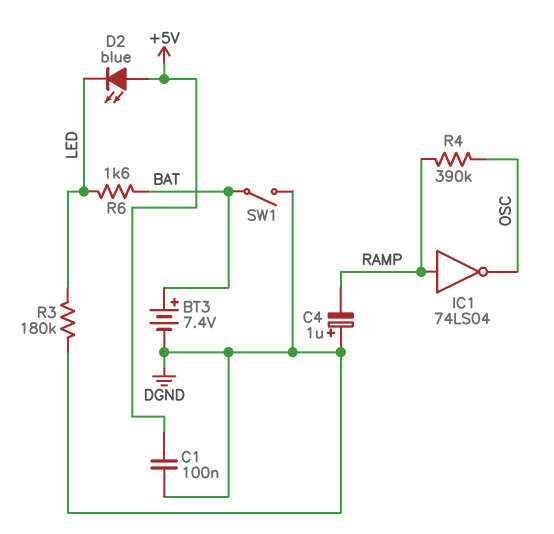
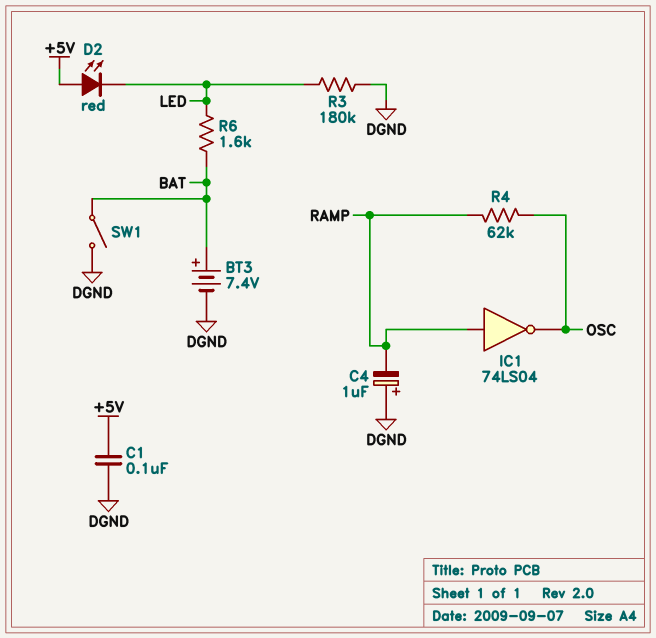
D2: LED blue (A +5V, K LED) -> LED red (A +5V, K LED)
R4: 390k (OSC, RAMP) -> 62k (OSC, RAMP)

